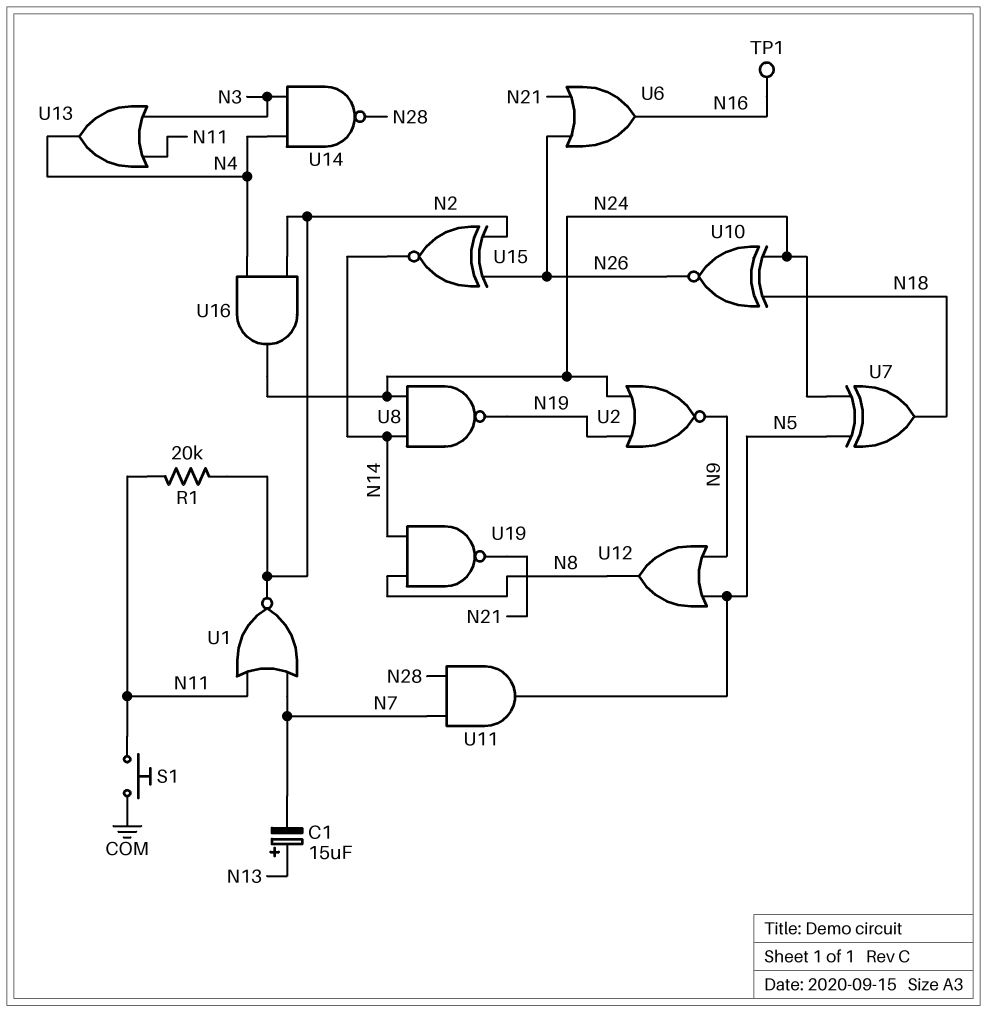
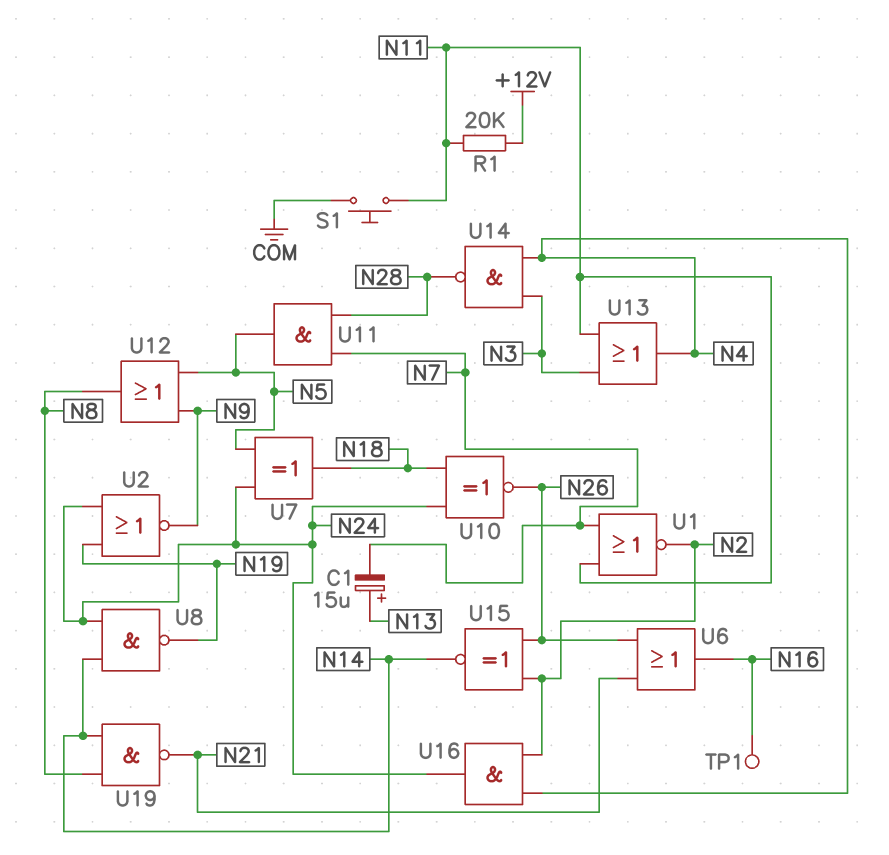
R1: 20k (N2, N11) -> 20k (+12V, N11)

